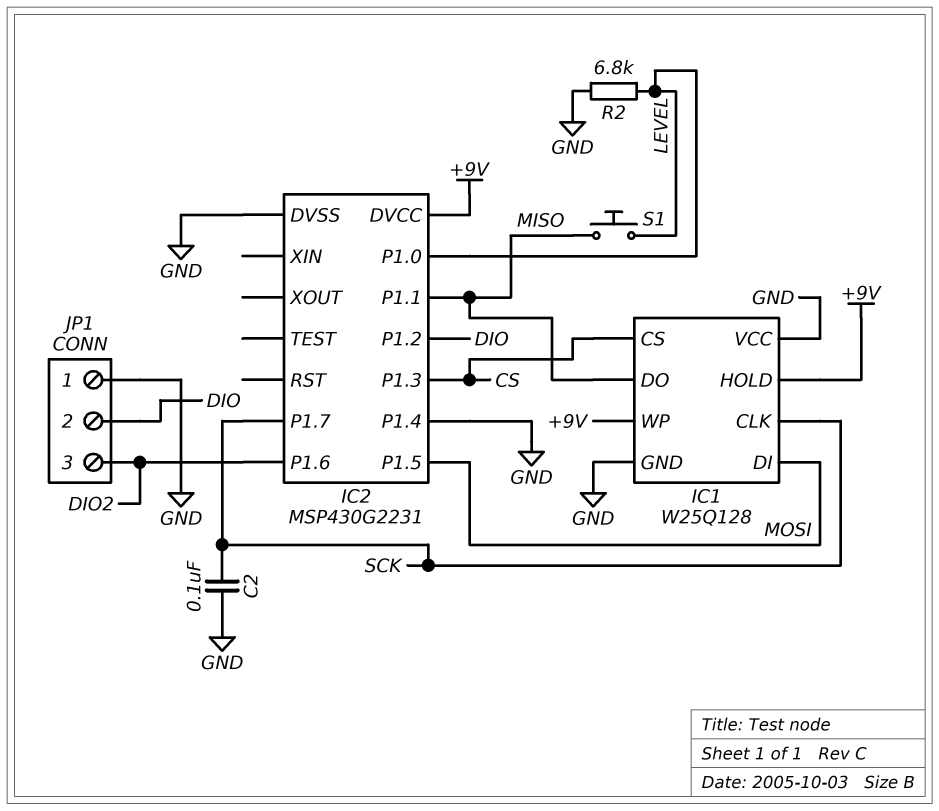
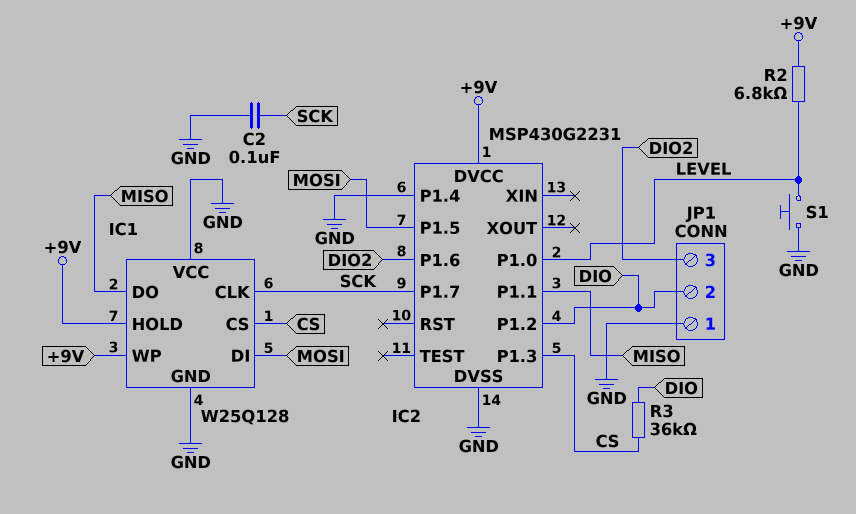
R2: 6.8k (GND, LEVEL) -> 6.8k (+9V, LEVEL)
R3: none -> 36k (CS, DIO)
S1: button (LEVEL, MISO) -> button (GND, LEVEL)

